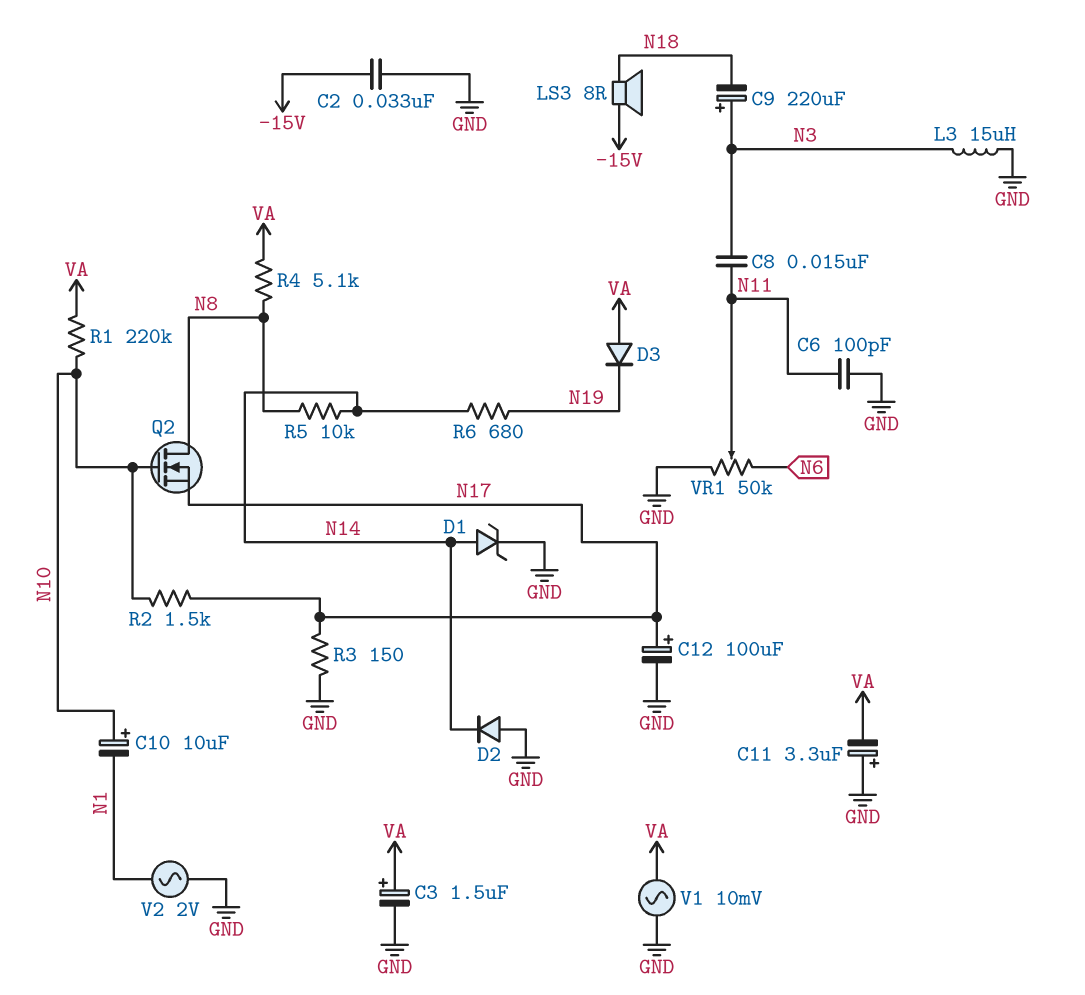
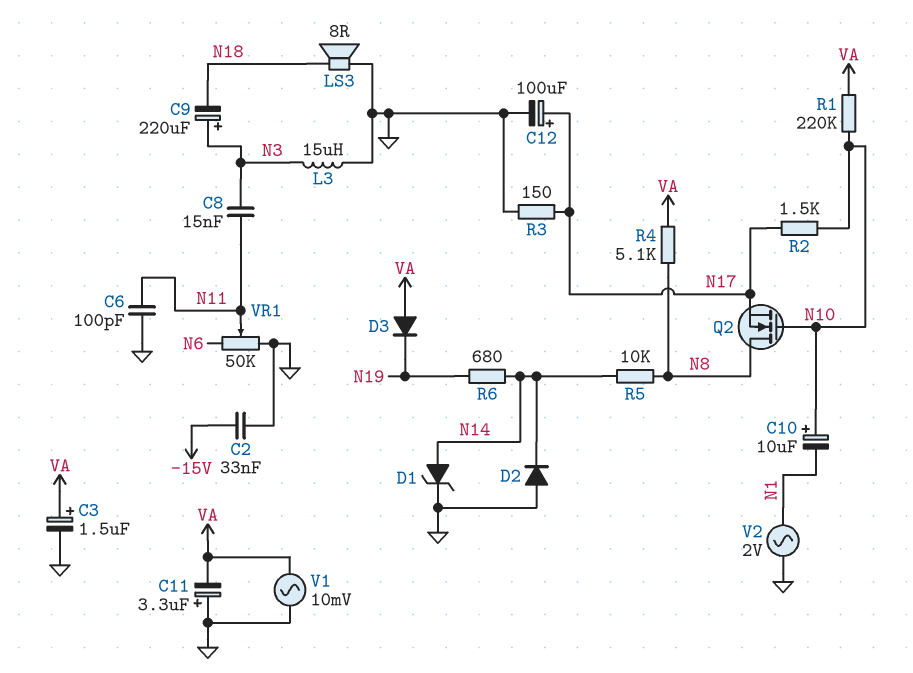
LS3: speaker 8R (-15V, N18) -> speaker 8R (GND, N18)

